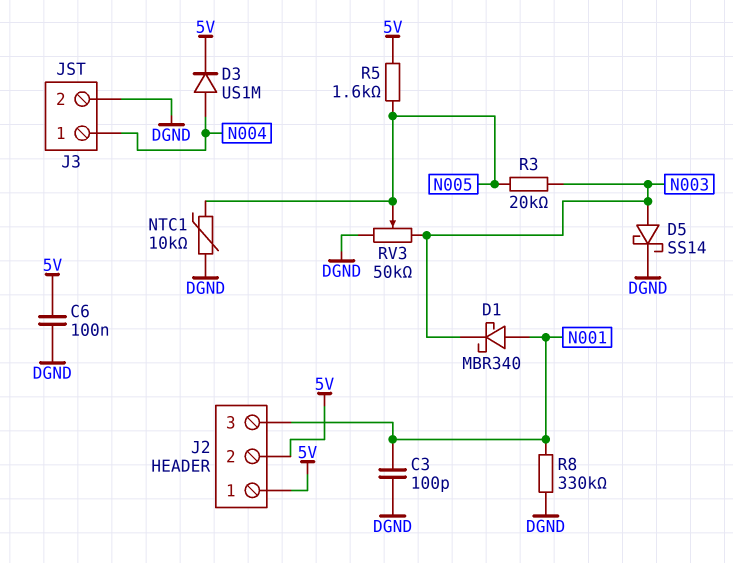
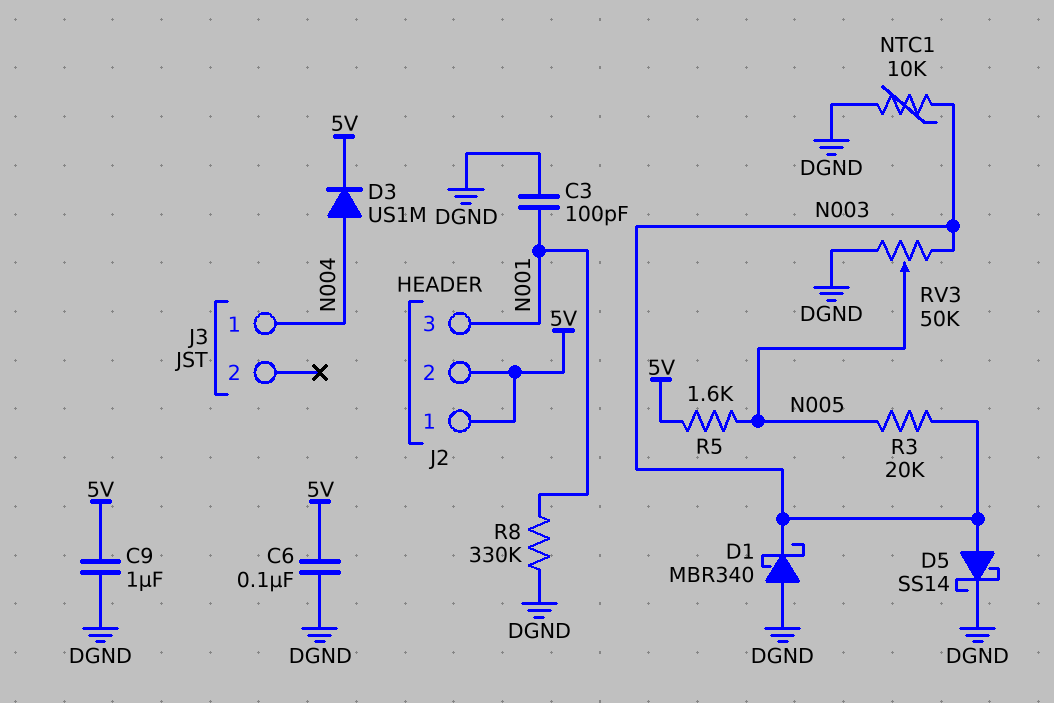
C9: none -> 1uF (5V, DGND)
D1: schottky MBR340 (A N001, K N003) -> schottky MBR340 (A DGND, K N003)
J3 pin 2: DGND -> none
NTC1: 10k (DGND, N005) -> 10k (DGND, N003)

